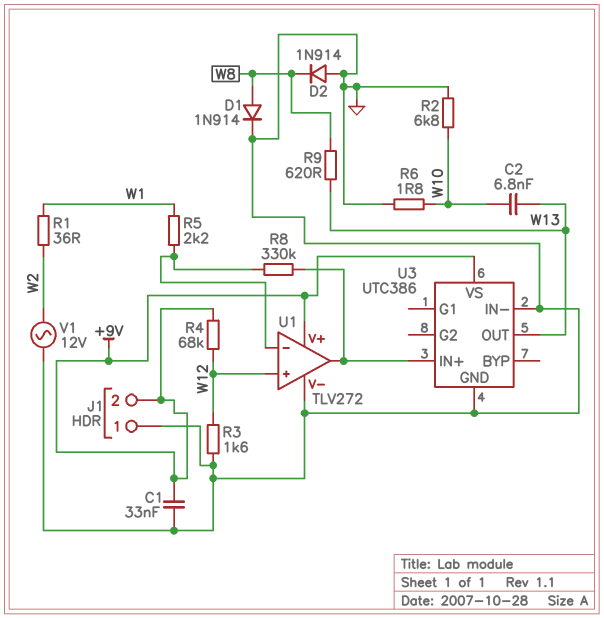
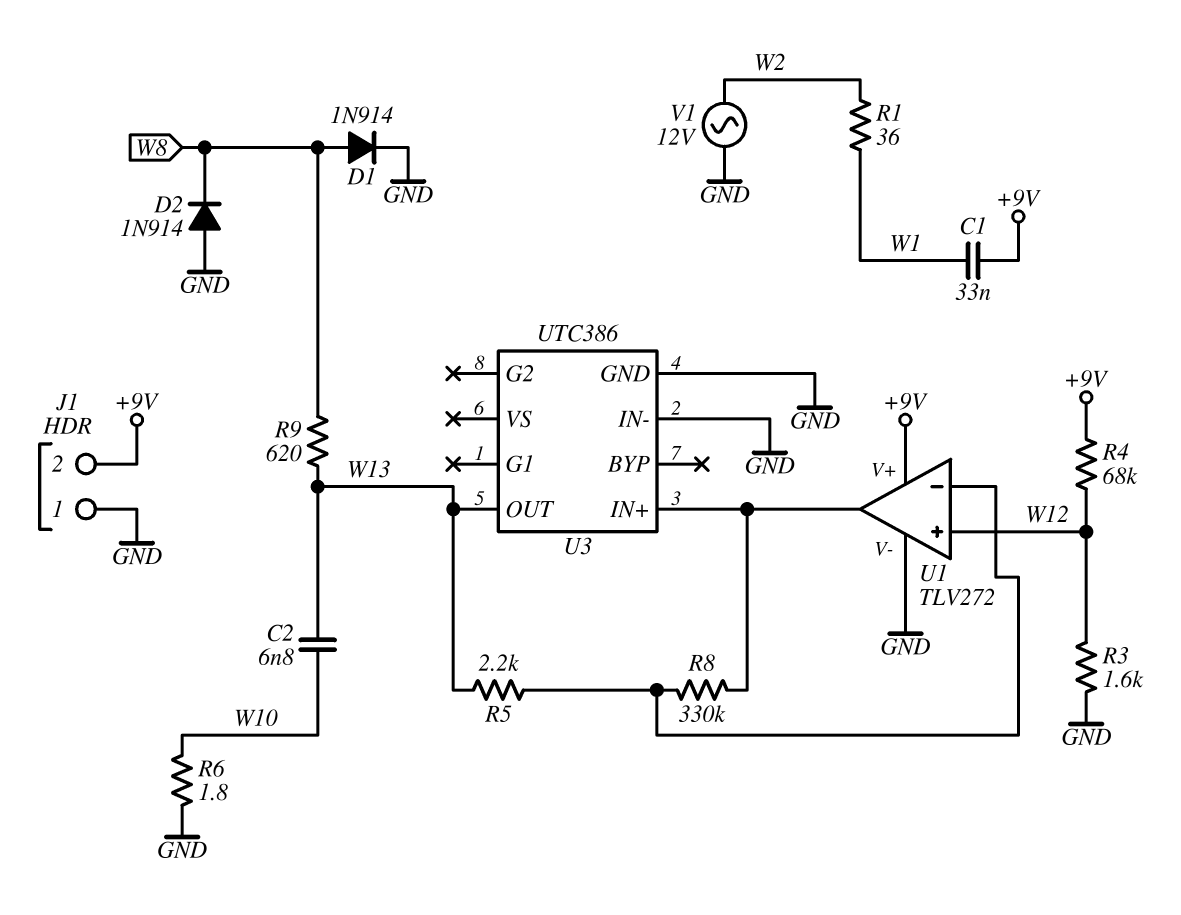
C1: 33nF (+9V, GND) -> 33nF (+9V, W1)
R2: 6.8k (GND, W10) -> none
R5: 2.2k (U1/in-, W1) -> 2.2k (U1/in-, W13)
U3 pin VS: +9V -> none

